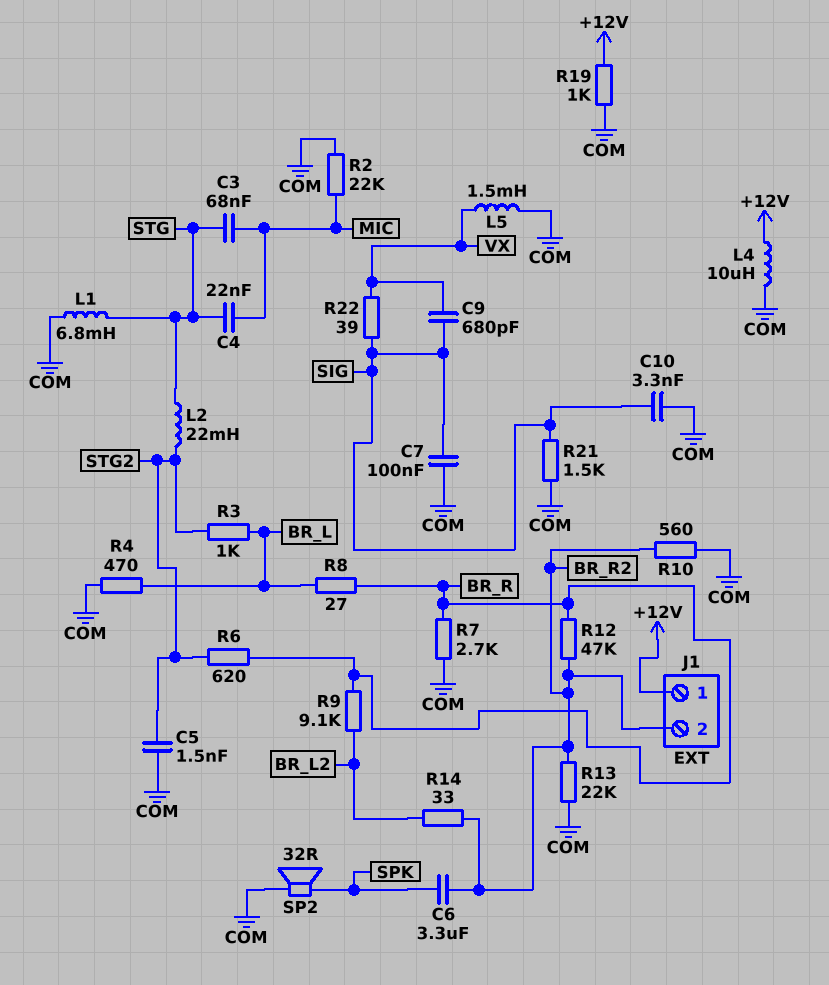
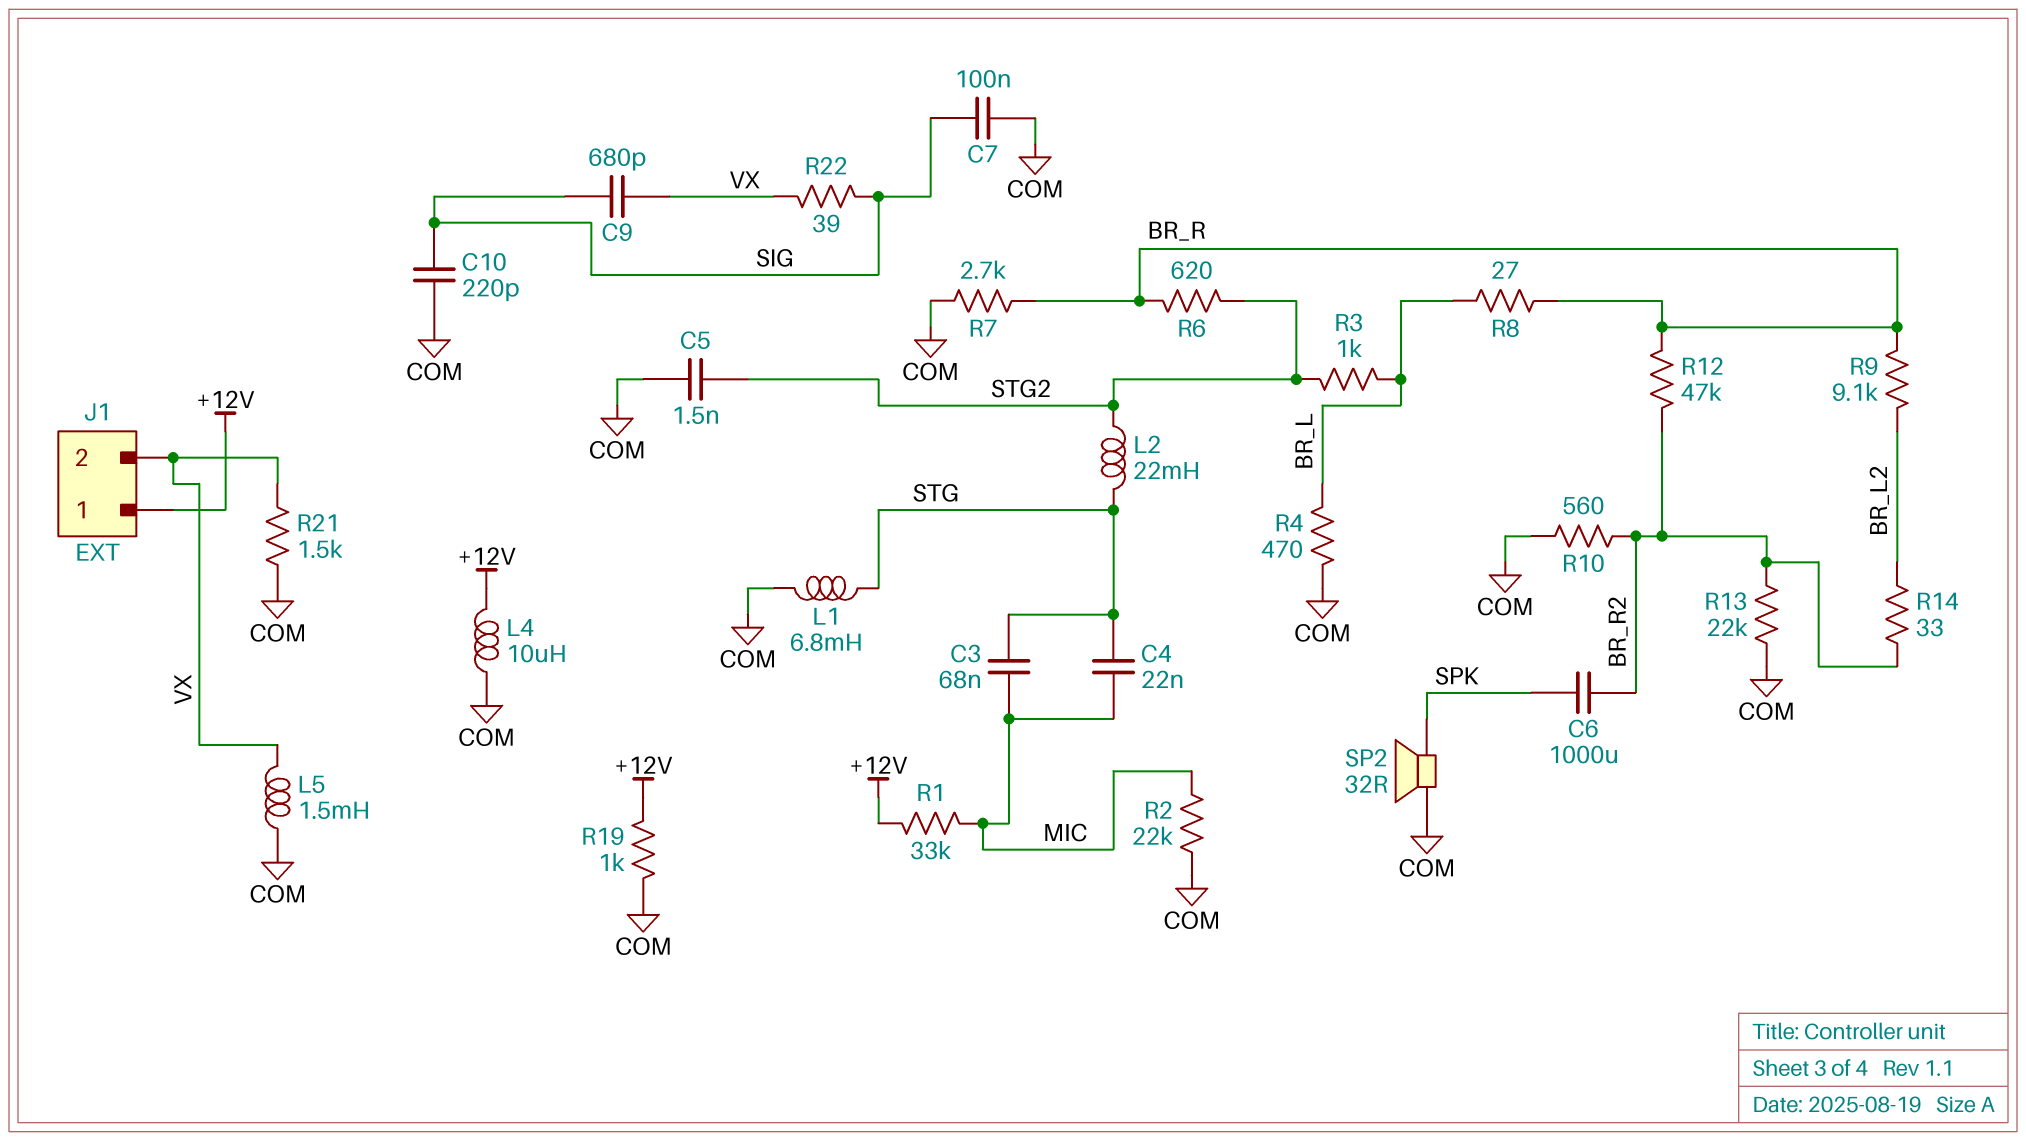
C6: 3.3uF (BR_R2, SPK) -> 1000uF (BR_R2, SPK)
C10: 3.3nF (COM, SIG) -> 220pF (COM, SIG)
J1 pin 2: BR_R2 -> VX
R1: none -> 33k (+12V, MIC)
R21: 1.5k (COM, SIG) -> 1.5k (COM, VX)

